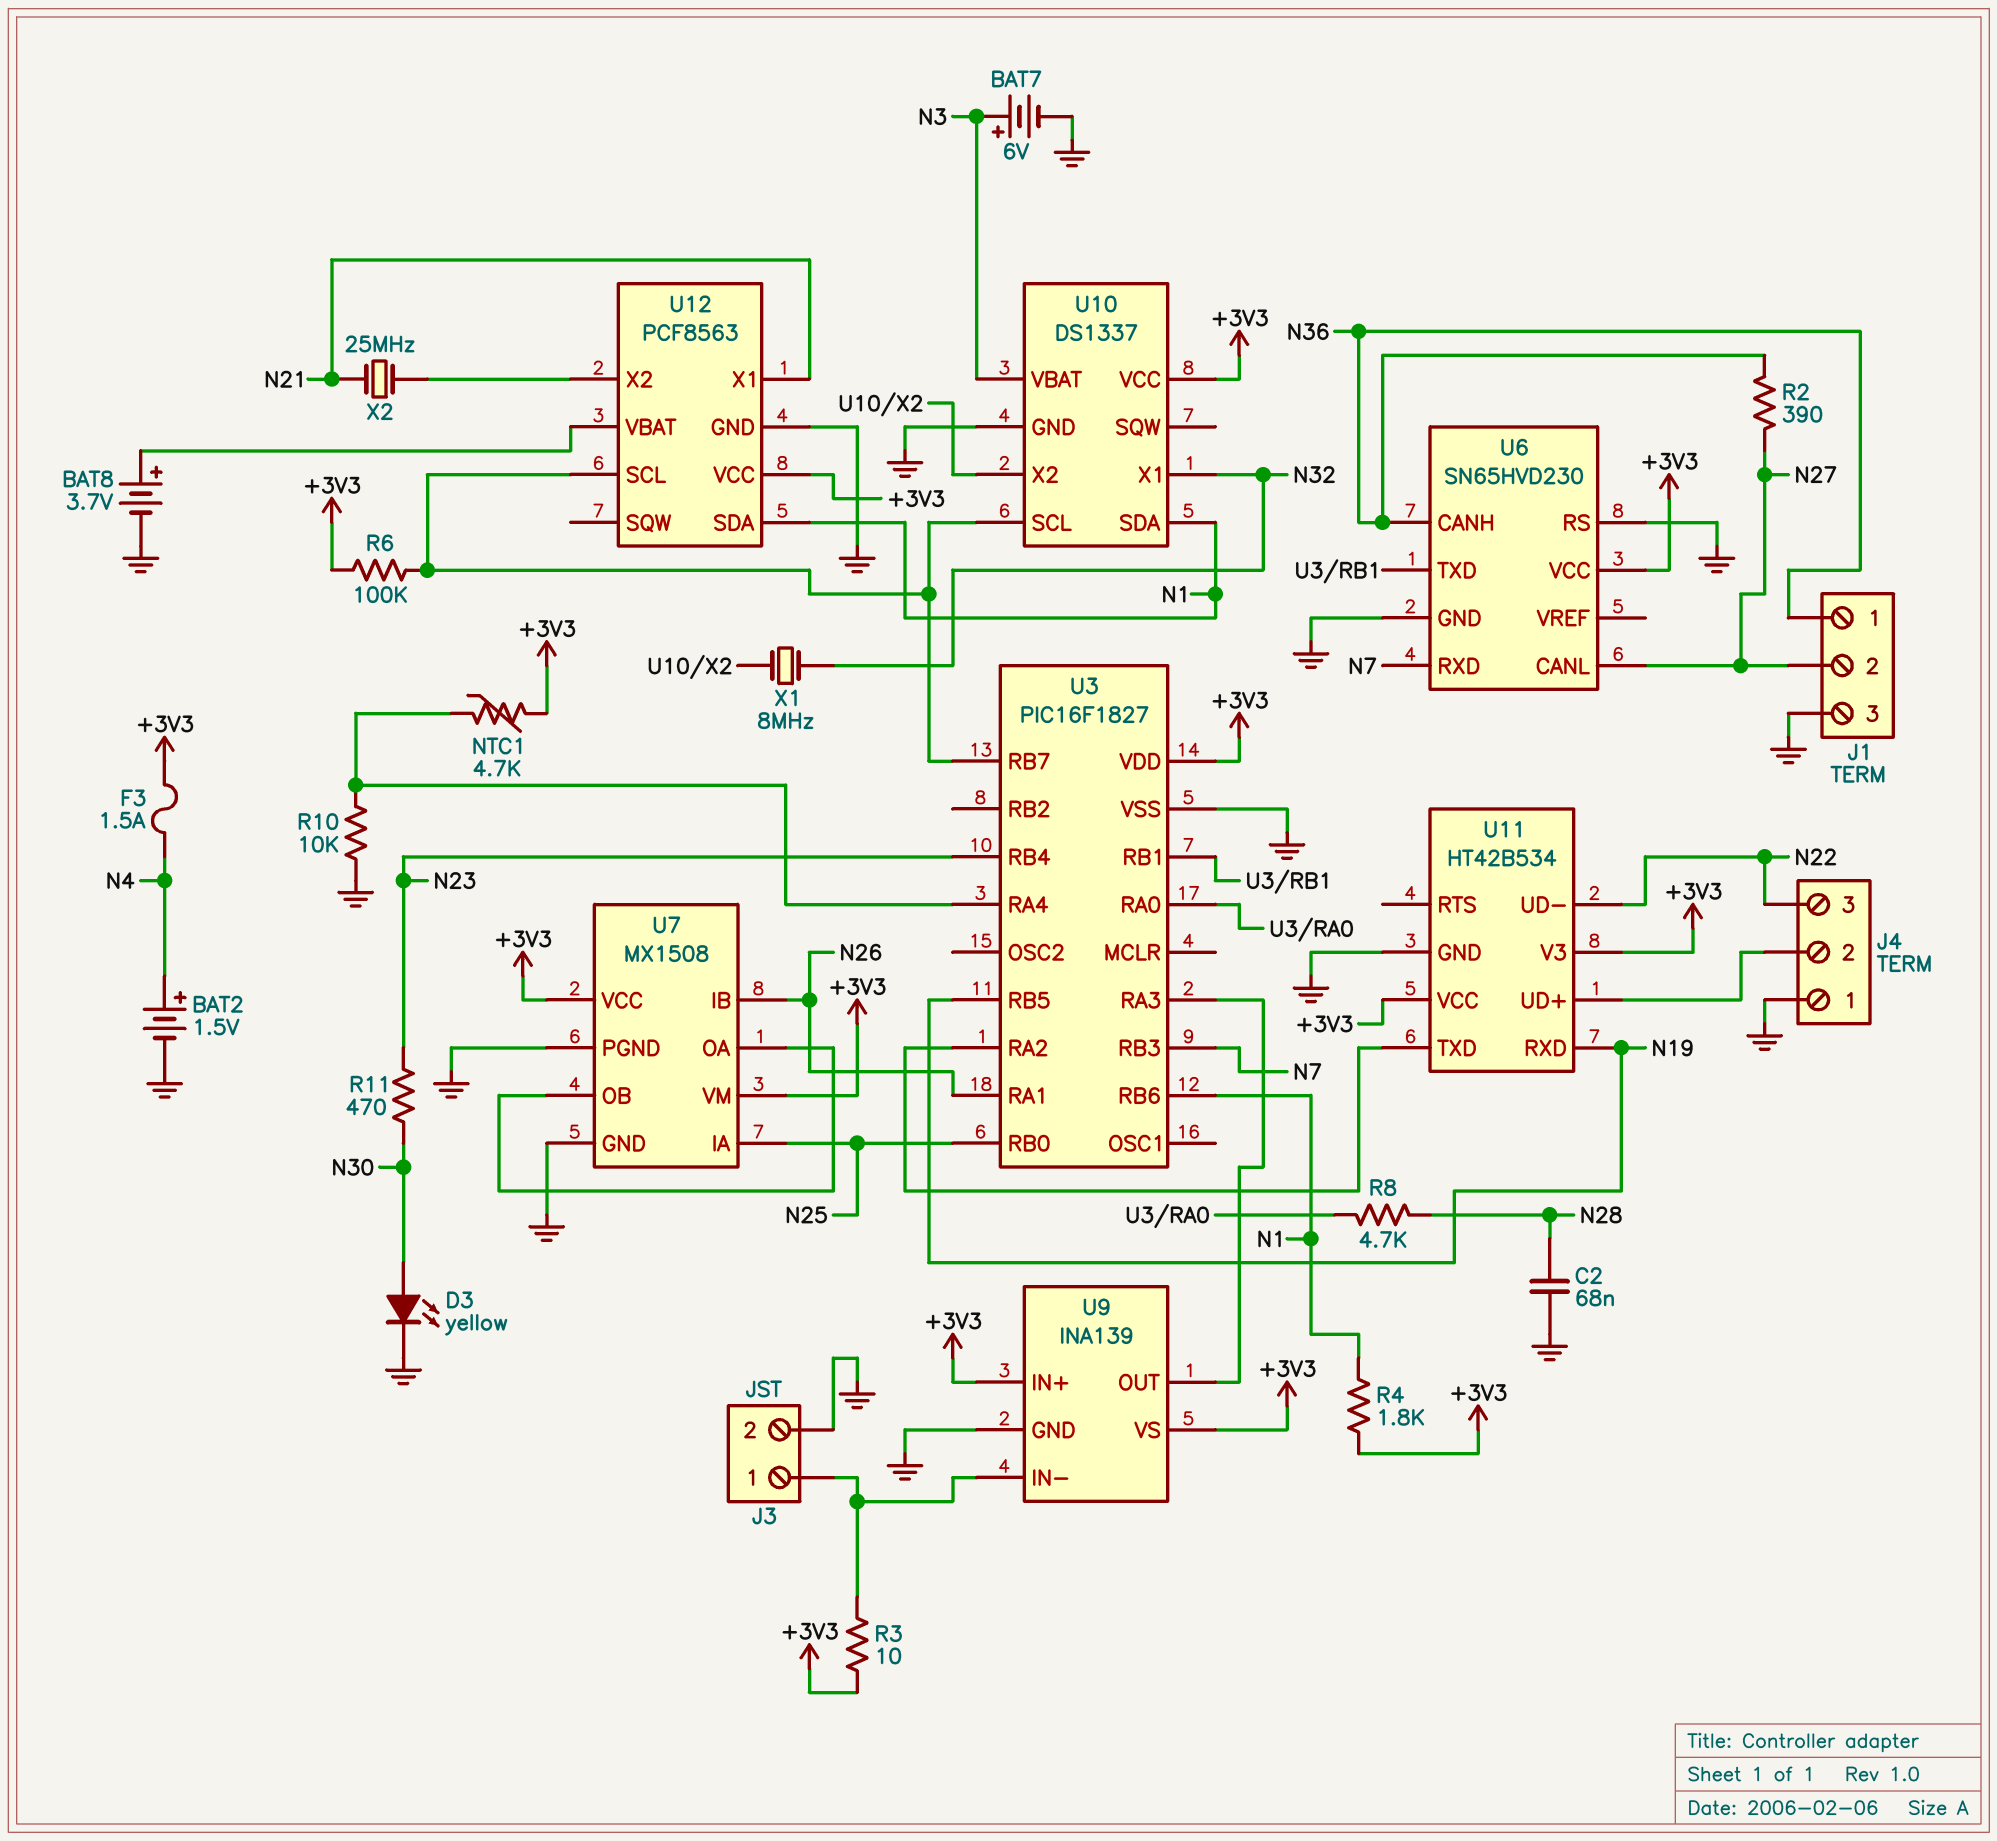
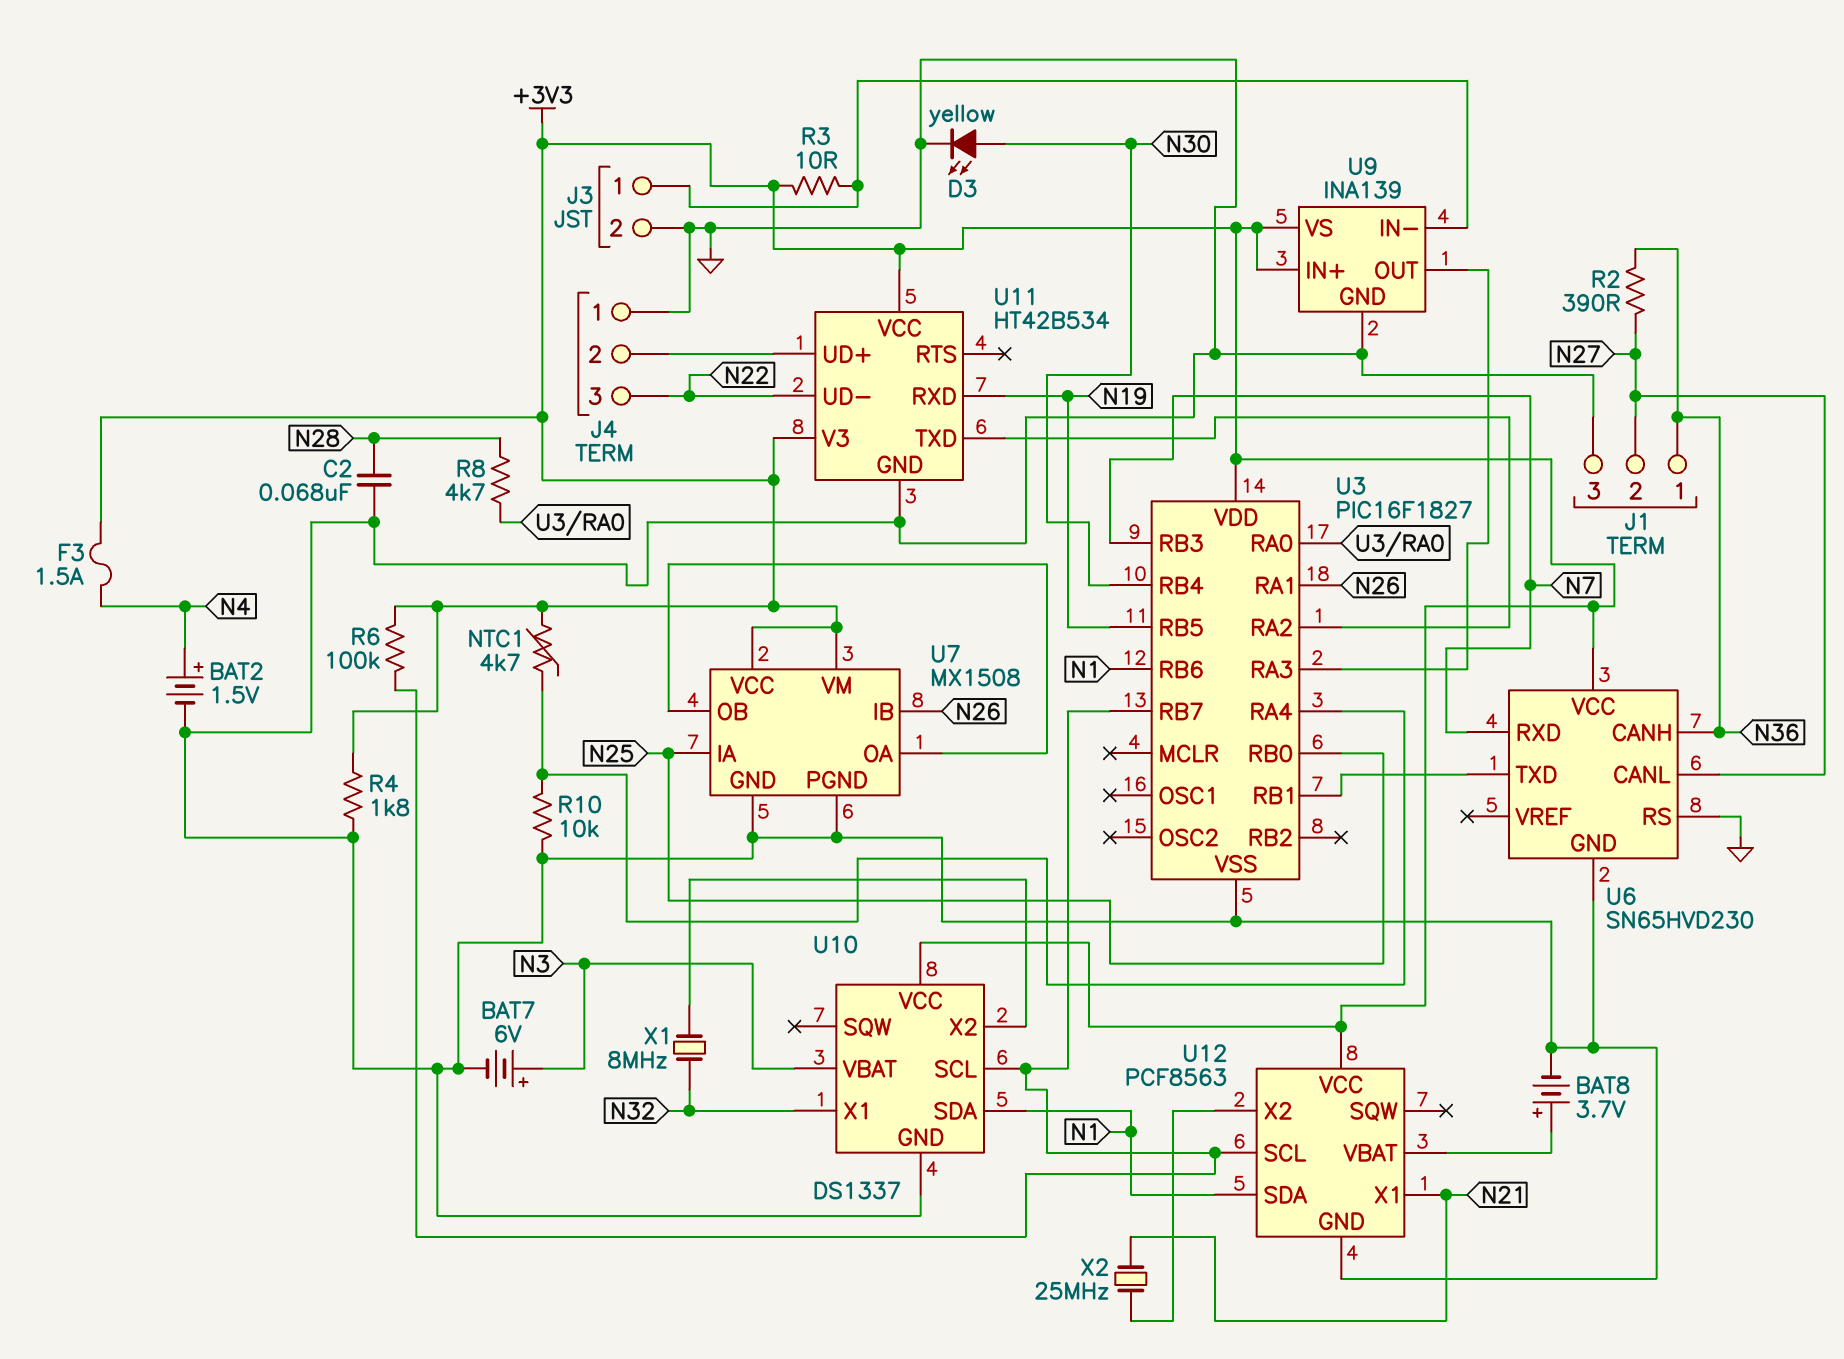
R4: 1.8k (+3V3, N1) -> 1.8k (+3V3, GND)
R11: 470 (N23, N30) -> none
U3 pin RB4: N23 -> N30

